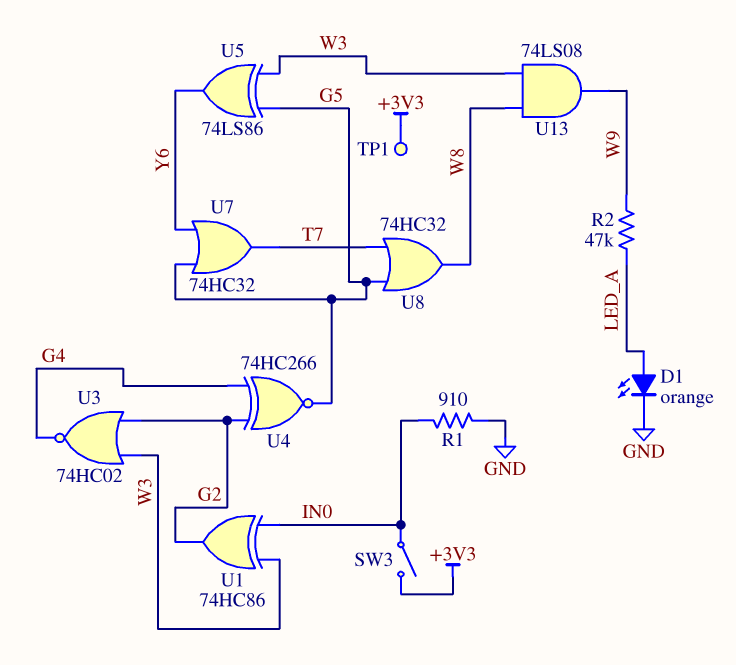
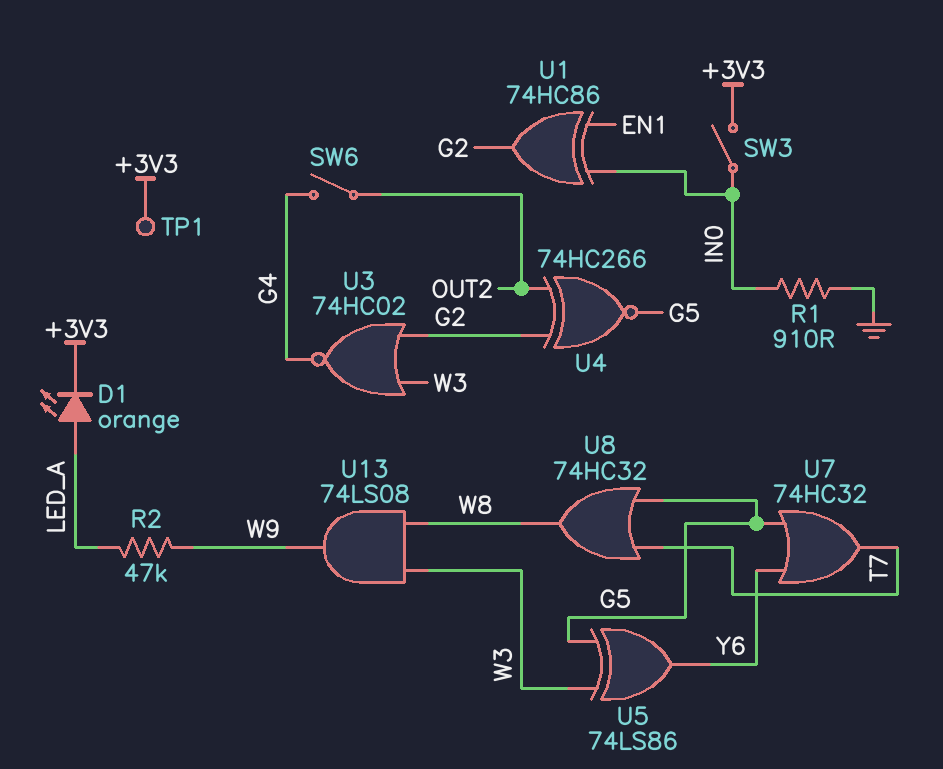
D1: LED orange (A LED_A, K GND) -> LED orange (A LED_A, K +3V3)
SW6: none -> switch (G4, OUT2)
U1: XOR 74HC86 (in IN0, in W3, out G2) -> XOR 74HC86 (in EN1, in IN0, out G2)
U4: XNOR 74HC266 (in G2, in G4, out G5) -> XNOR 74HC266 (in G2, in OUT2, out G5)

